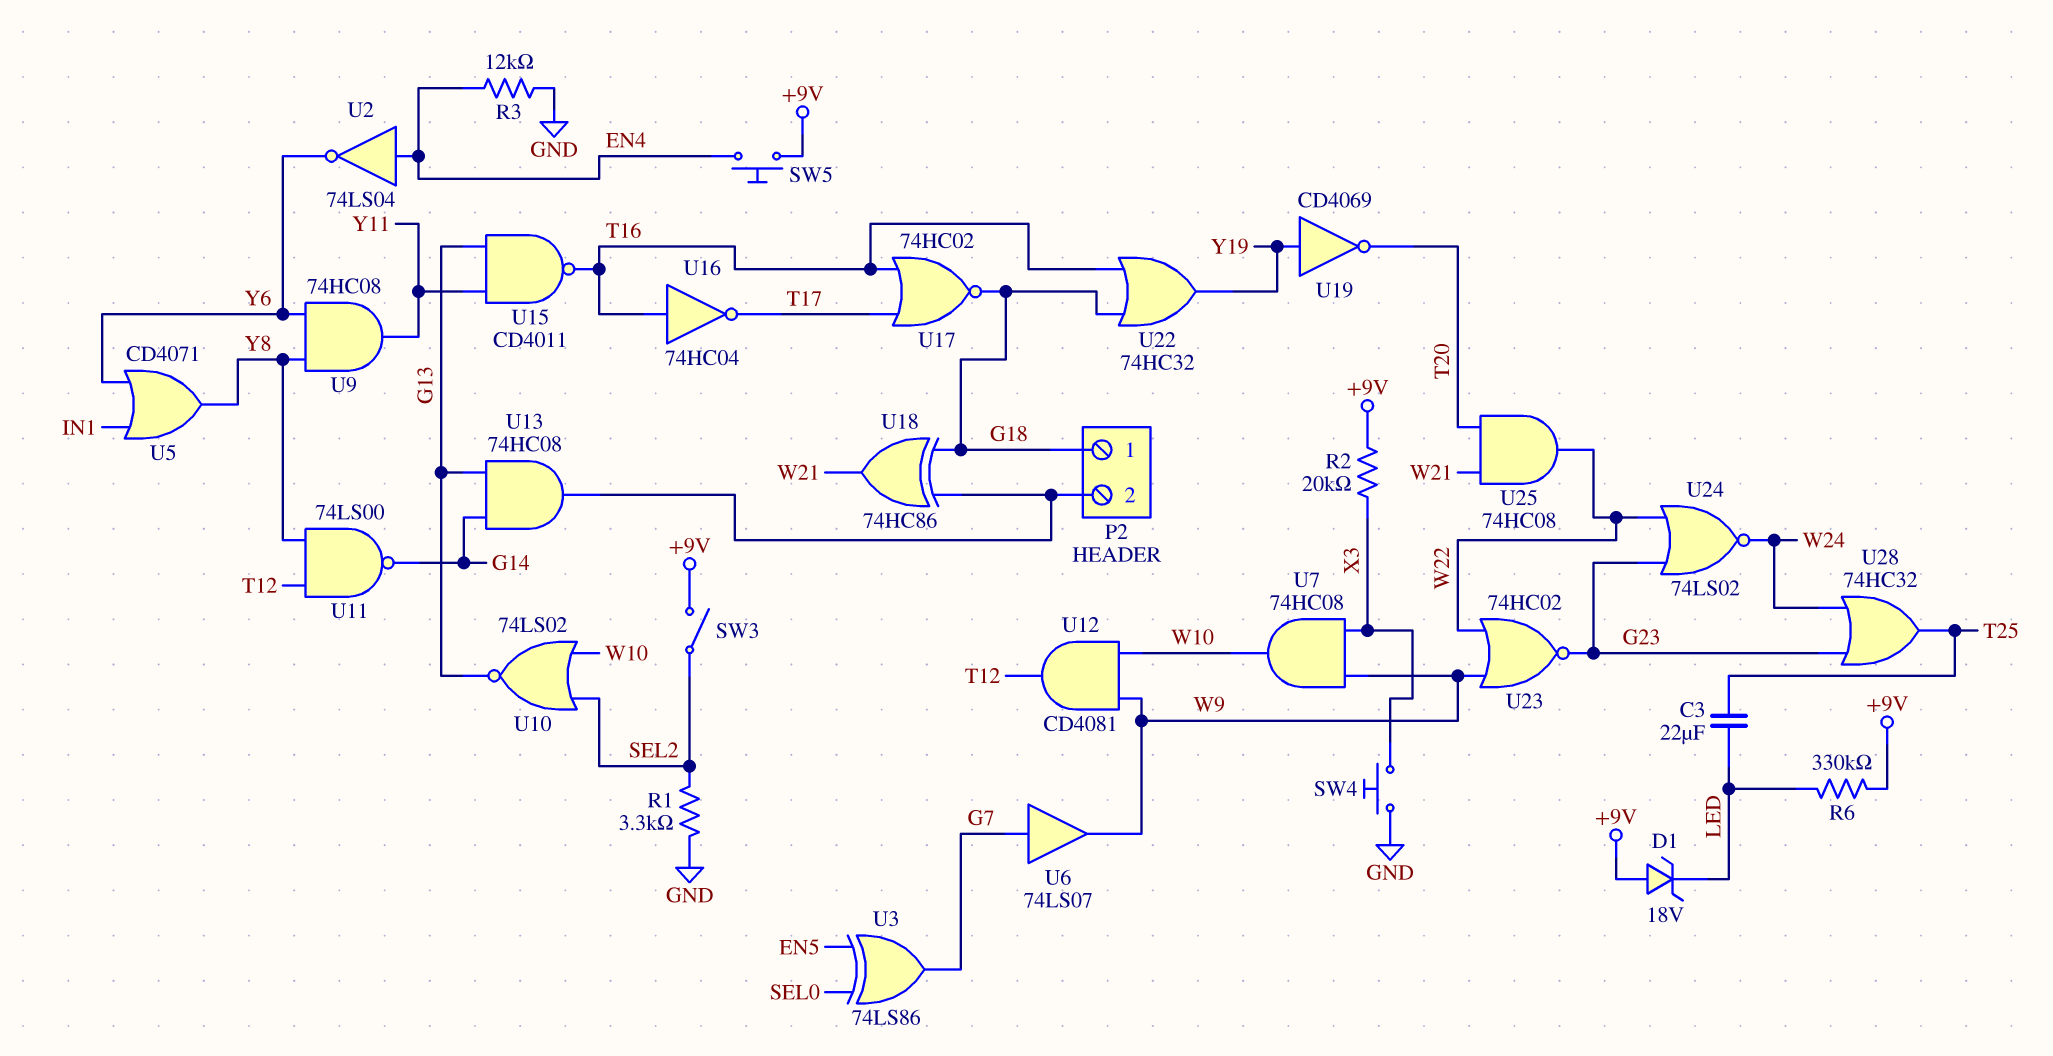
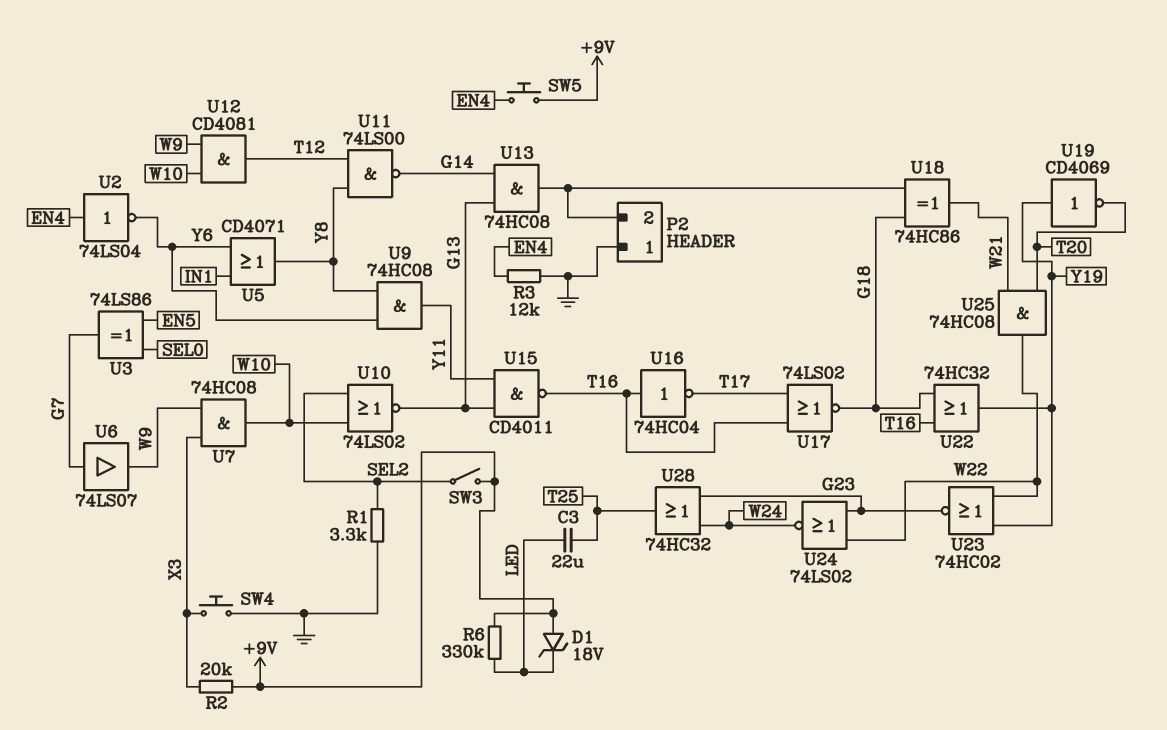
P2 pin 1: G18 -> GND
U17: NOR 74HC02 (in T16, in T17, out G18) -> NOR 74LS02 (in T16, in T17, out G18)
U23: NOR 74HC02 (in W9, in W22, out G23) -> NOR 74HC02 (in W22, in Y19, out G23)

